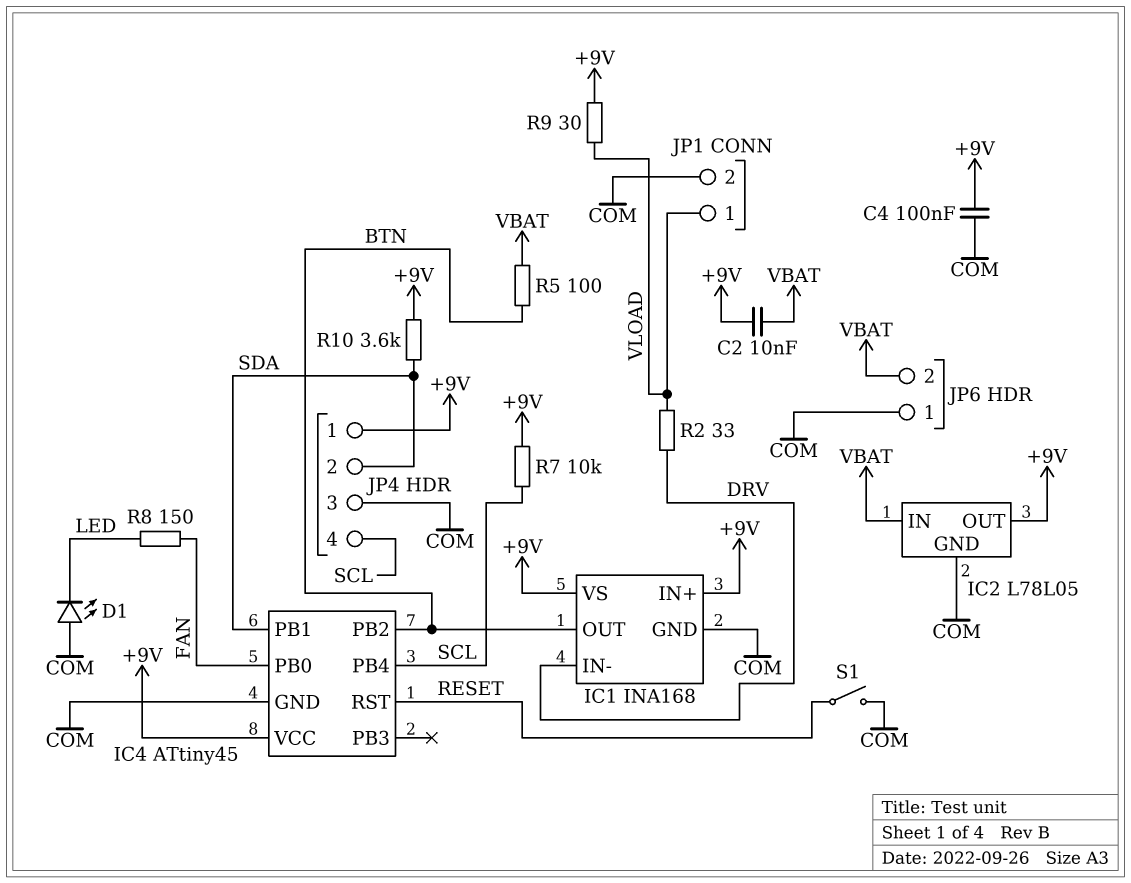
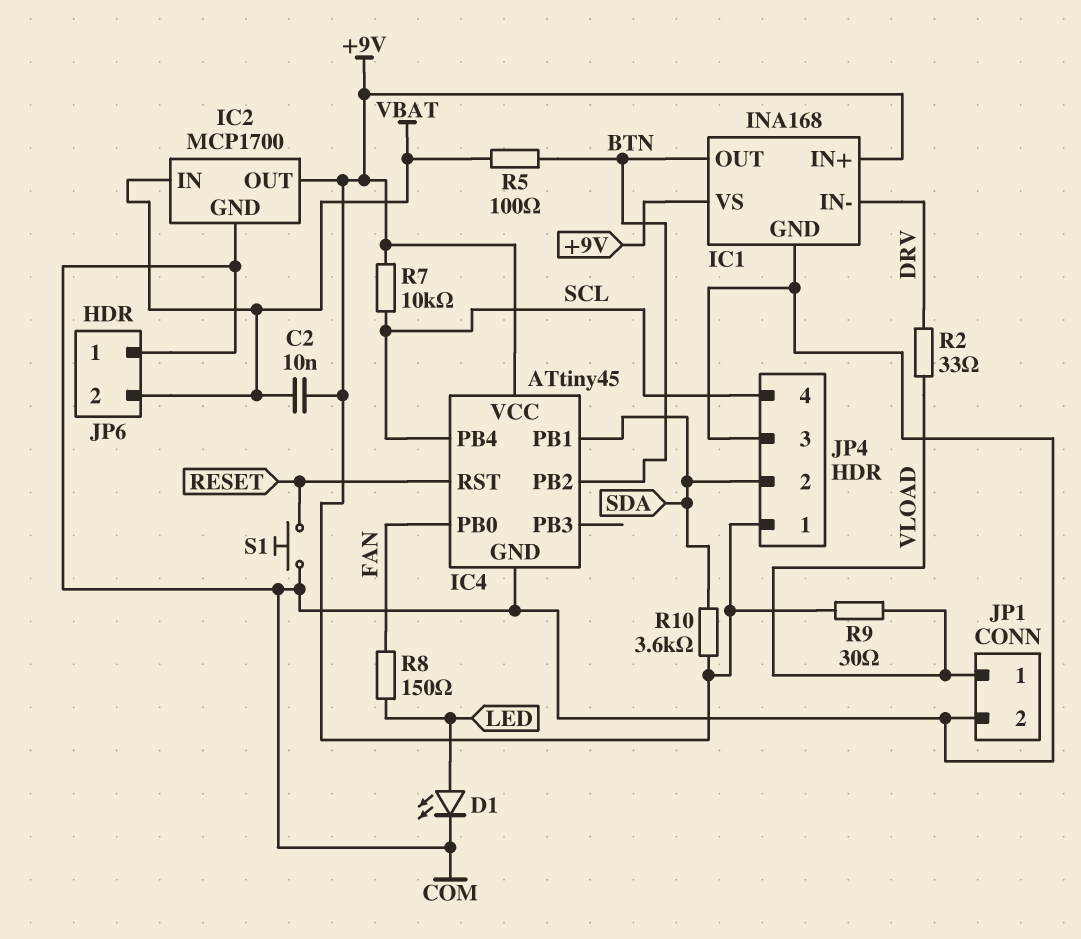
C4: 100nF (+9V, COM) -> none
D1: LED (A COM, K LED) -> LED (A LED, K COM)
IC2: L78L05 -> MCP1700
S1: switch (COM, RESET) -> button (COM, RESET)

